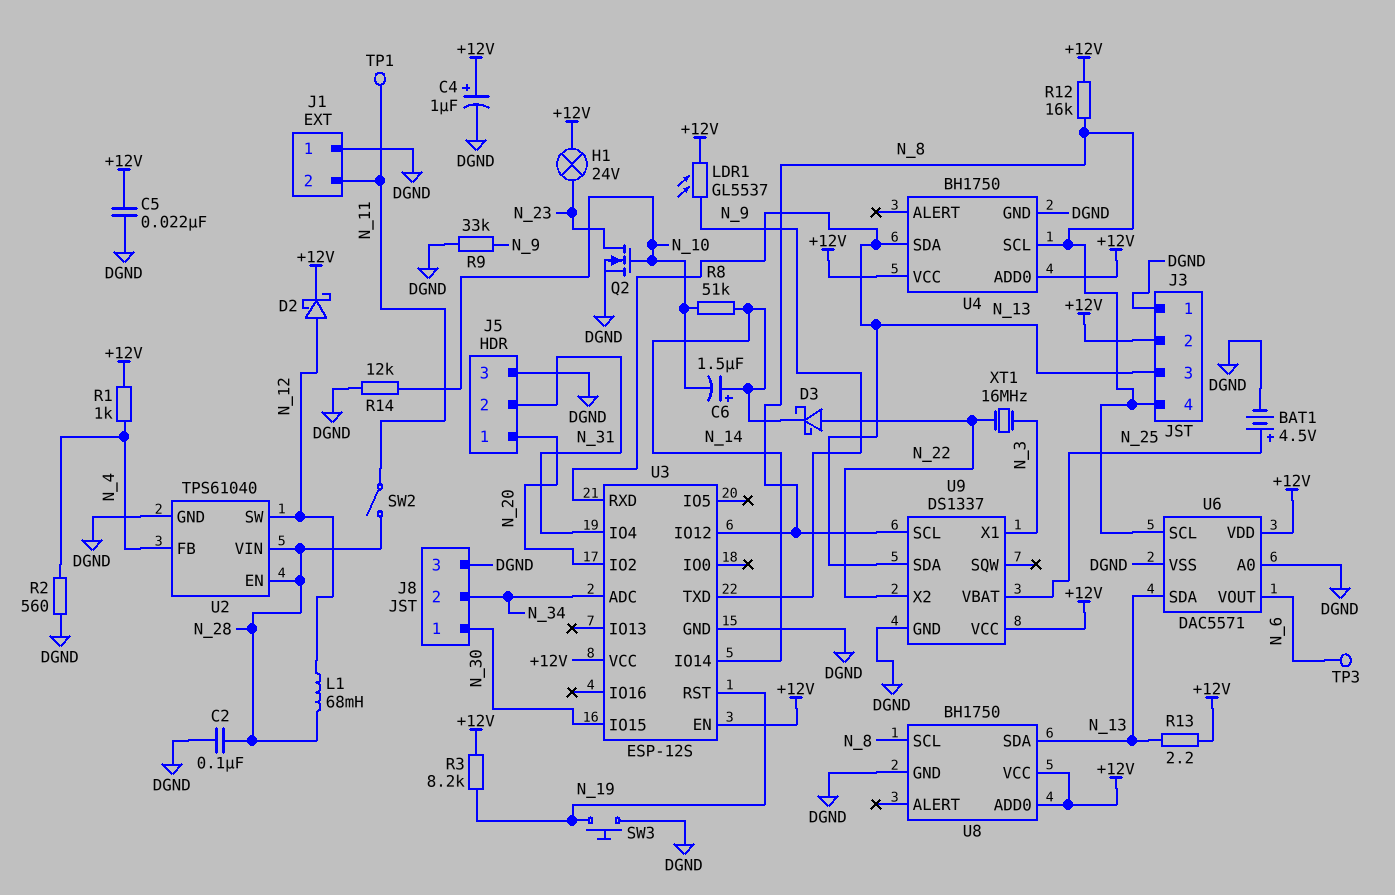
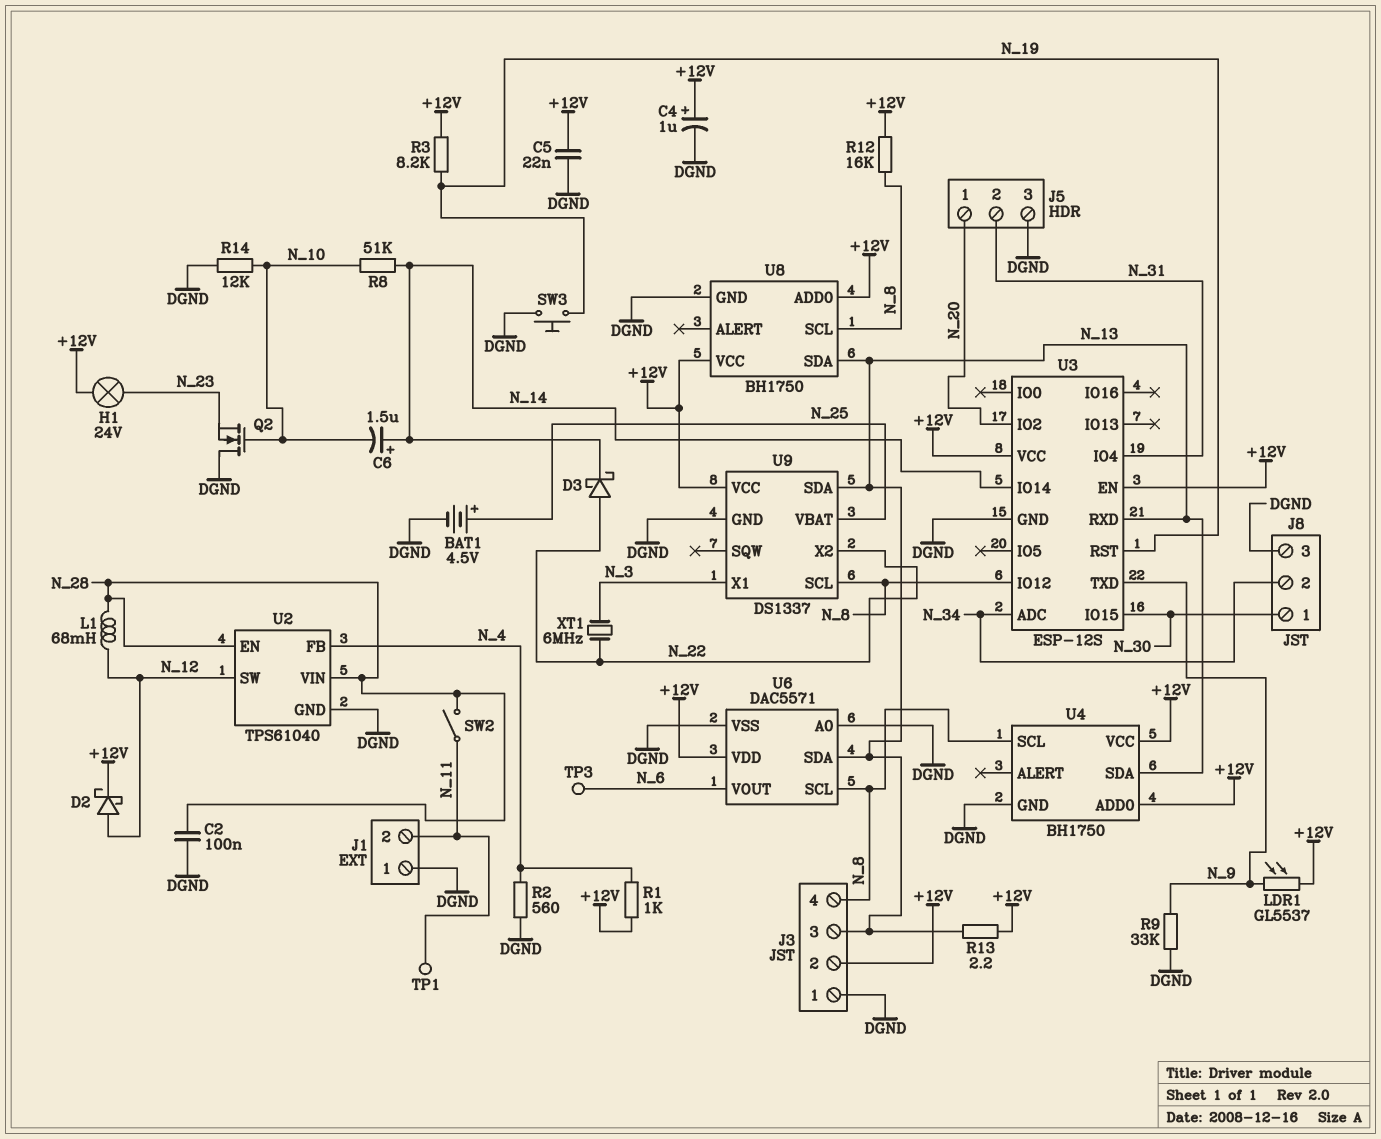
Q2: NMOS (G N_10, D N_23, S DGND) -> NMOS (G N_10, D DGND, S N_23)
XT1: 16MHz (N_3, N_22) -> 6MHz (N_3, N_22)

